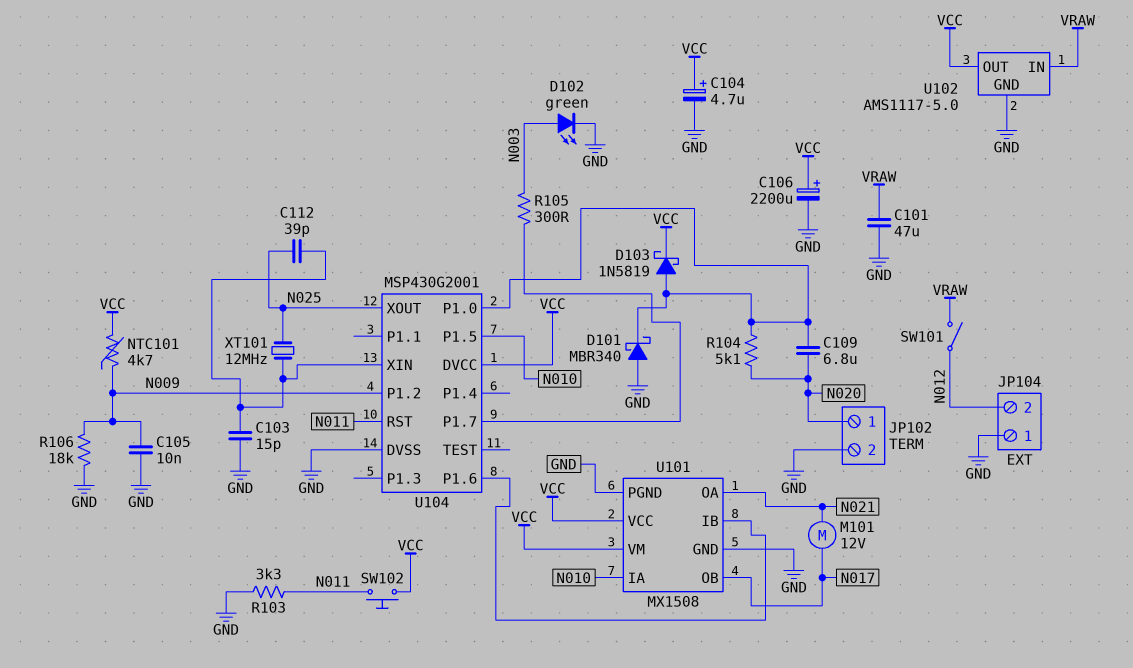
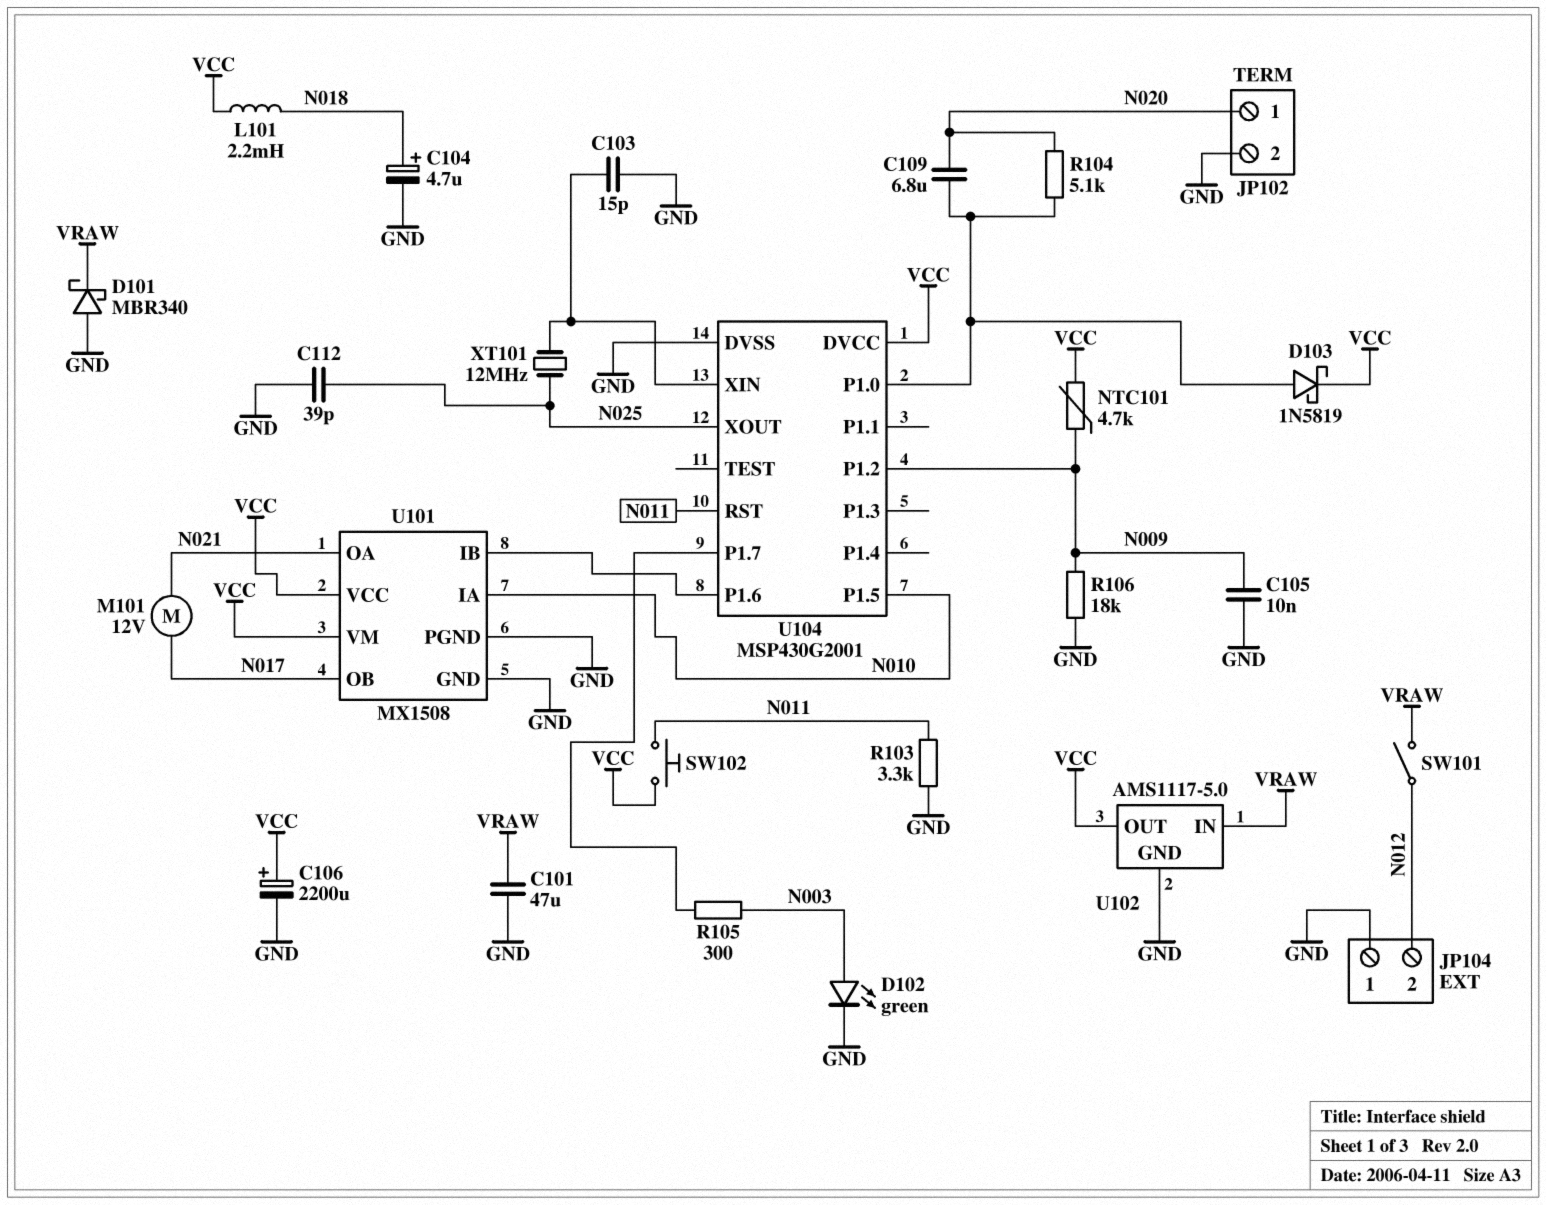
C104: 4.7uF (plus VCC, minus GND) -> 4.7uF (plus N018, minus GND)
C112: 39pF (N025, U104/XIN) -> 39pF (GND, N025)
D101: schottky MBR340 (A GND, K U104/P1.0) -> schottky MBR340 (A GND, K VRAW)
L101: none -> 2.2mH (N018, VCC)

